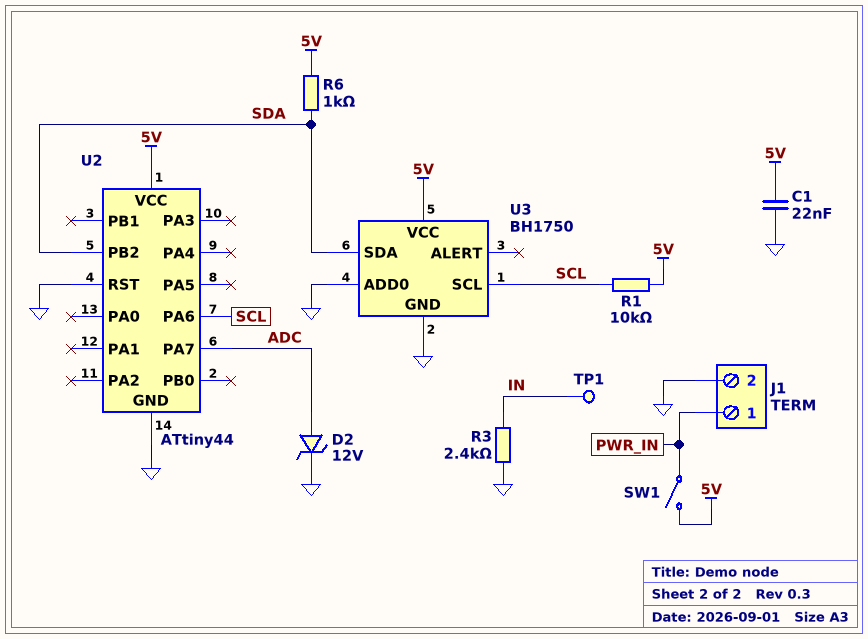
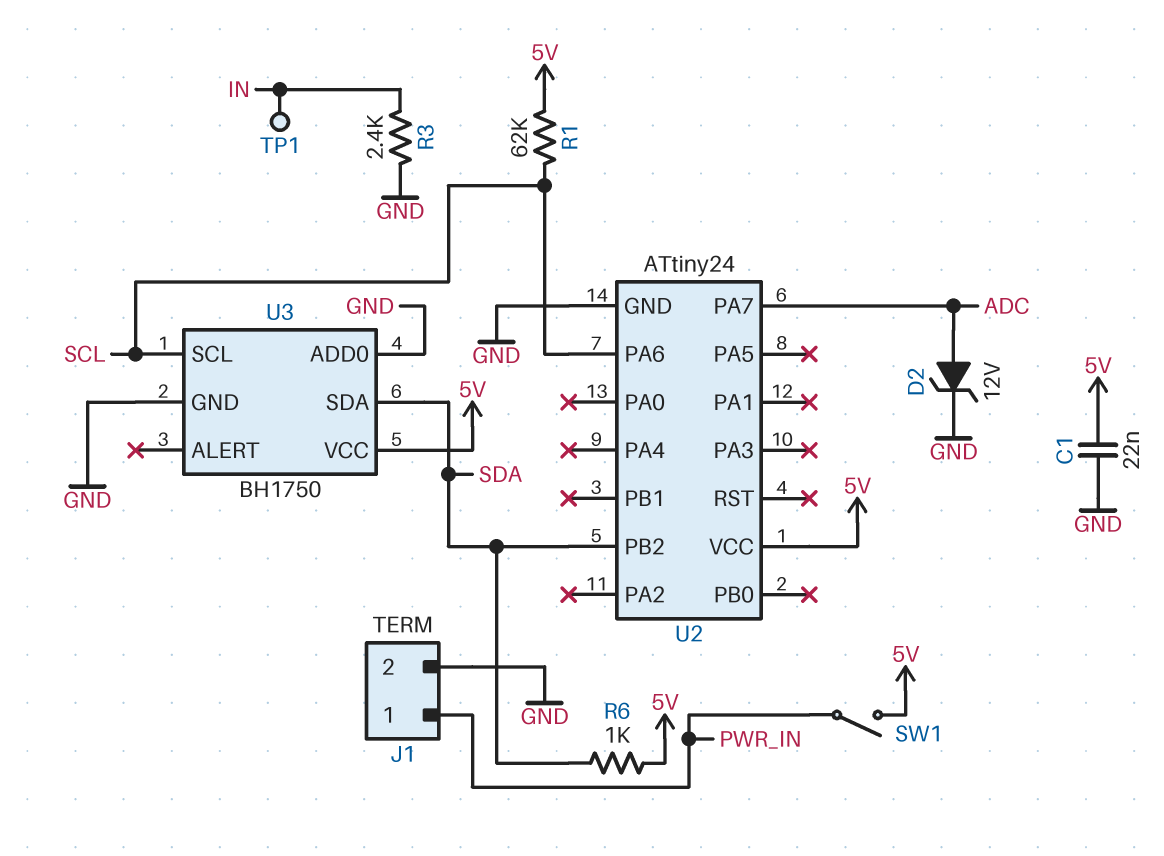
R1: 10k (5V, SCL) -> 62k (5V, SCL)
U2: ATtiny44 -> ATtiny24
U2 pin RST: GND -> none

